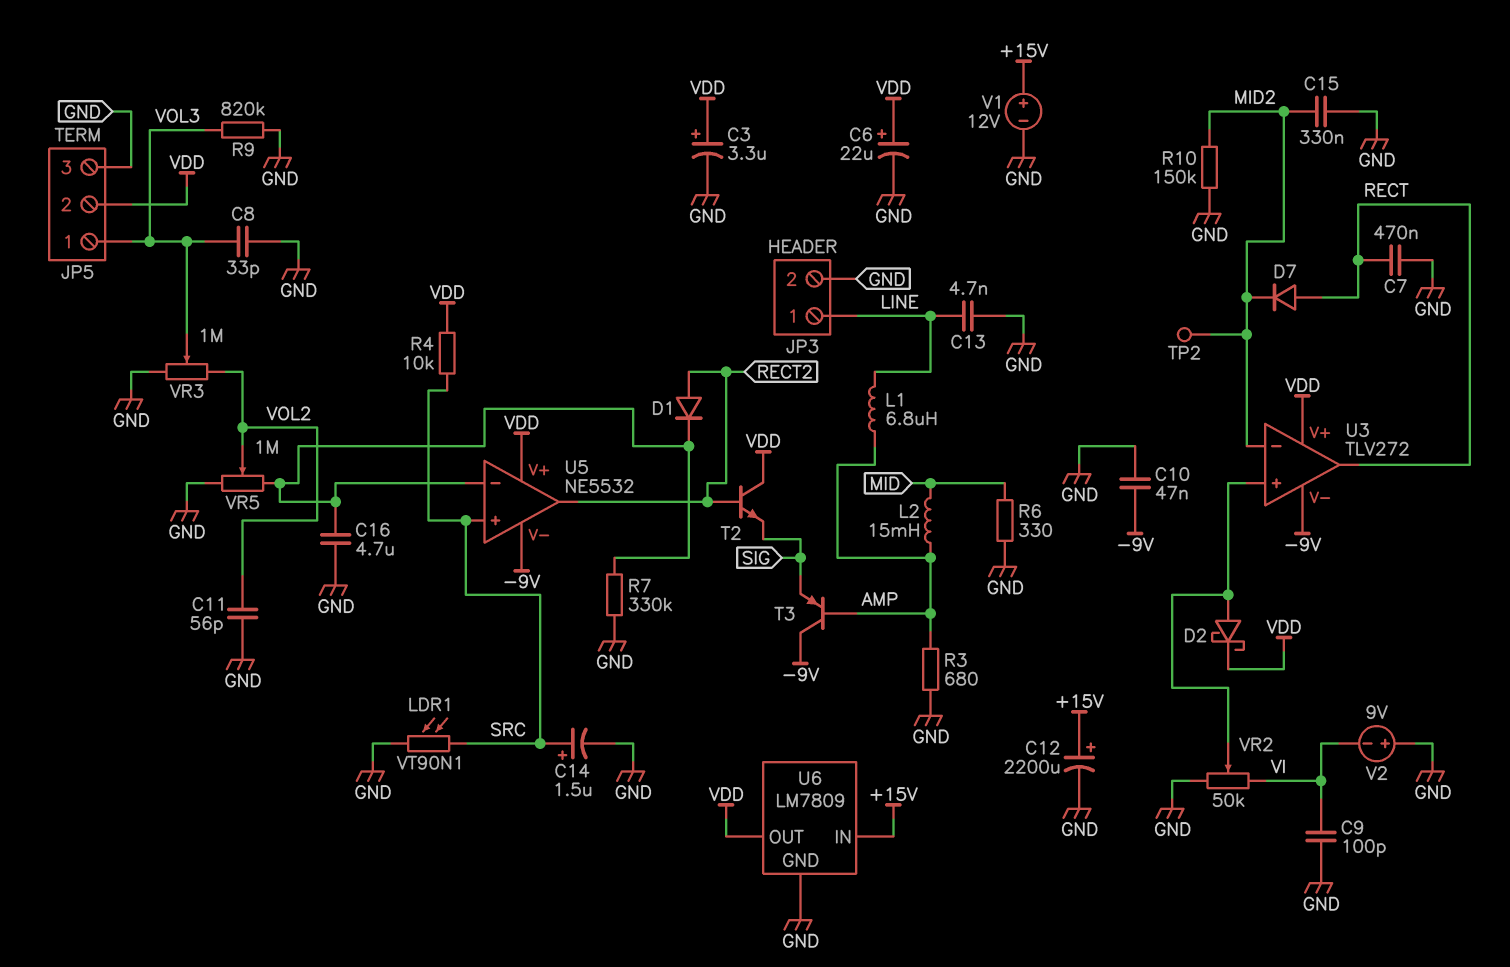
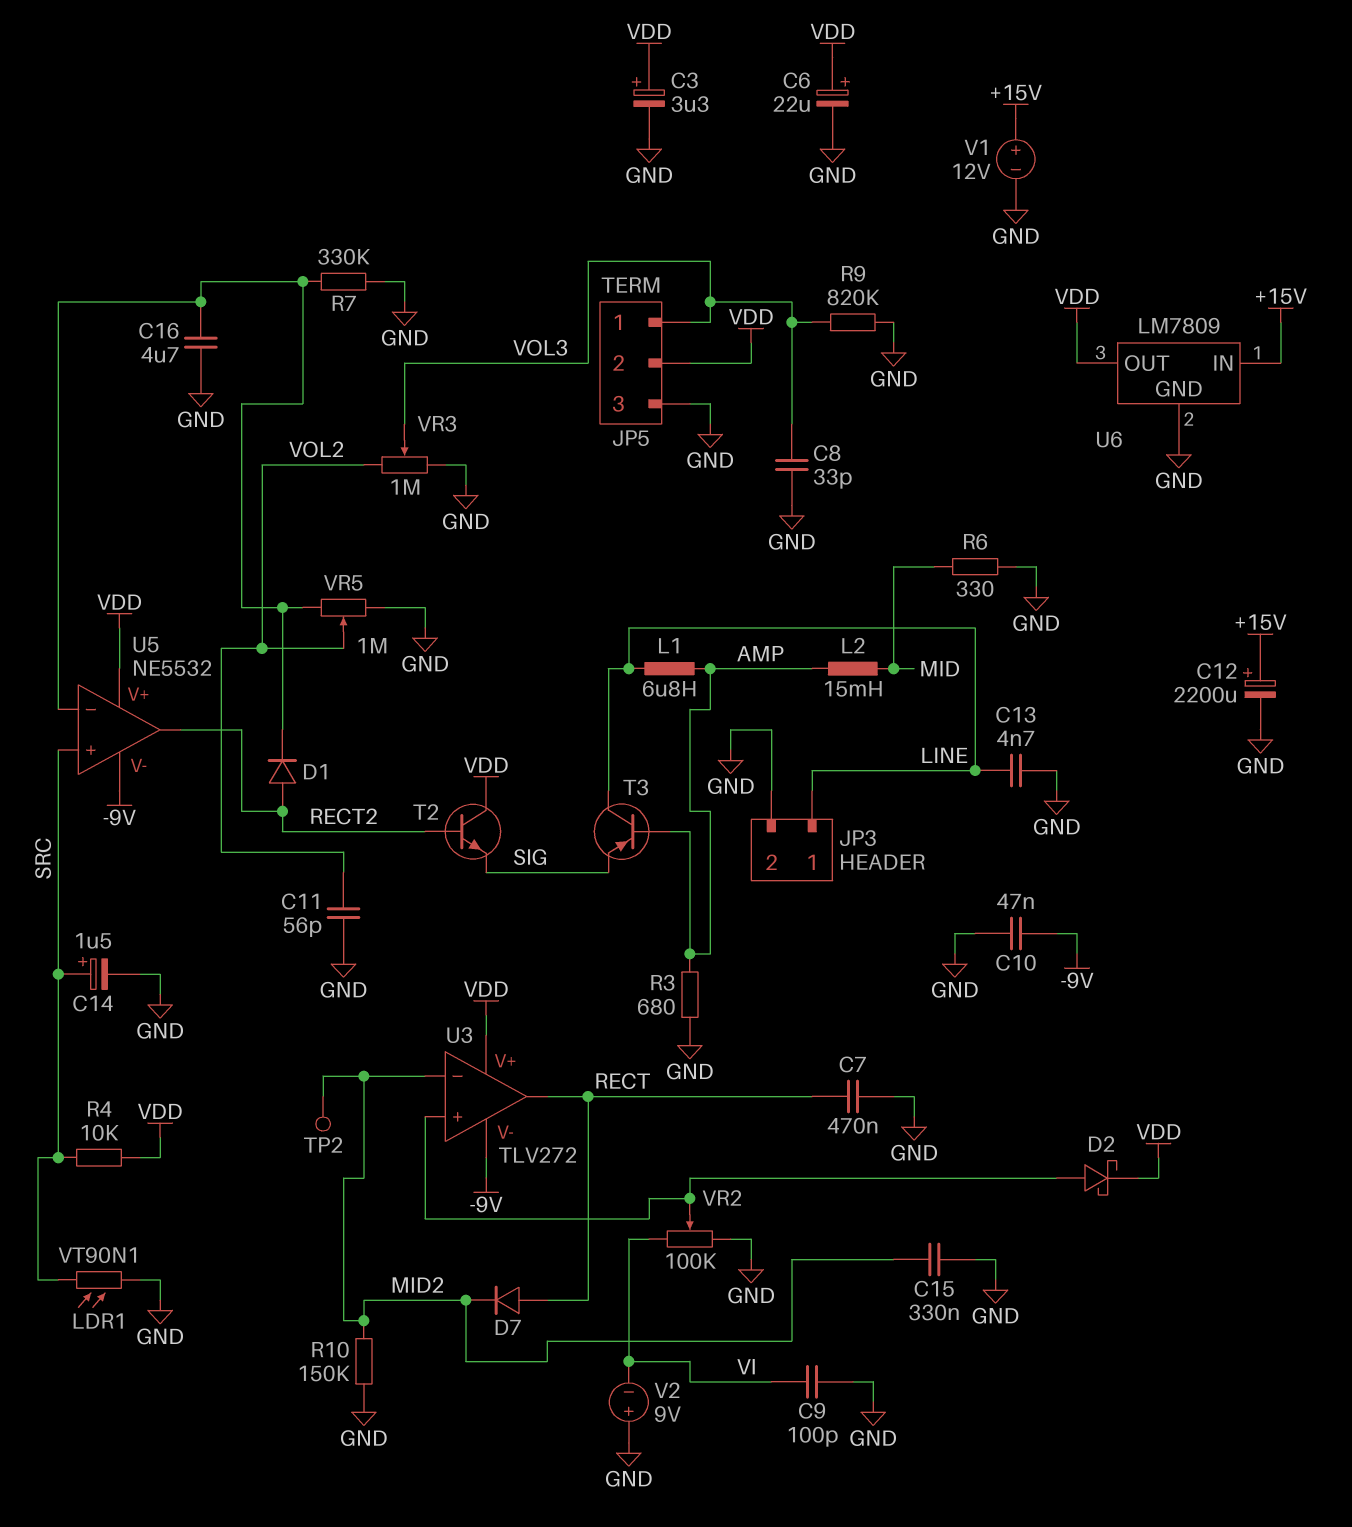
T3: PNP (B AMP, C -9V, E SIG) -> PNP (B AMP, C LINE, E SIG)
VR2: 50k (GND, VI, wiper U3/in+) -> 100k (GND, VI, wiper U3/in+)

